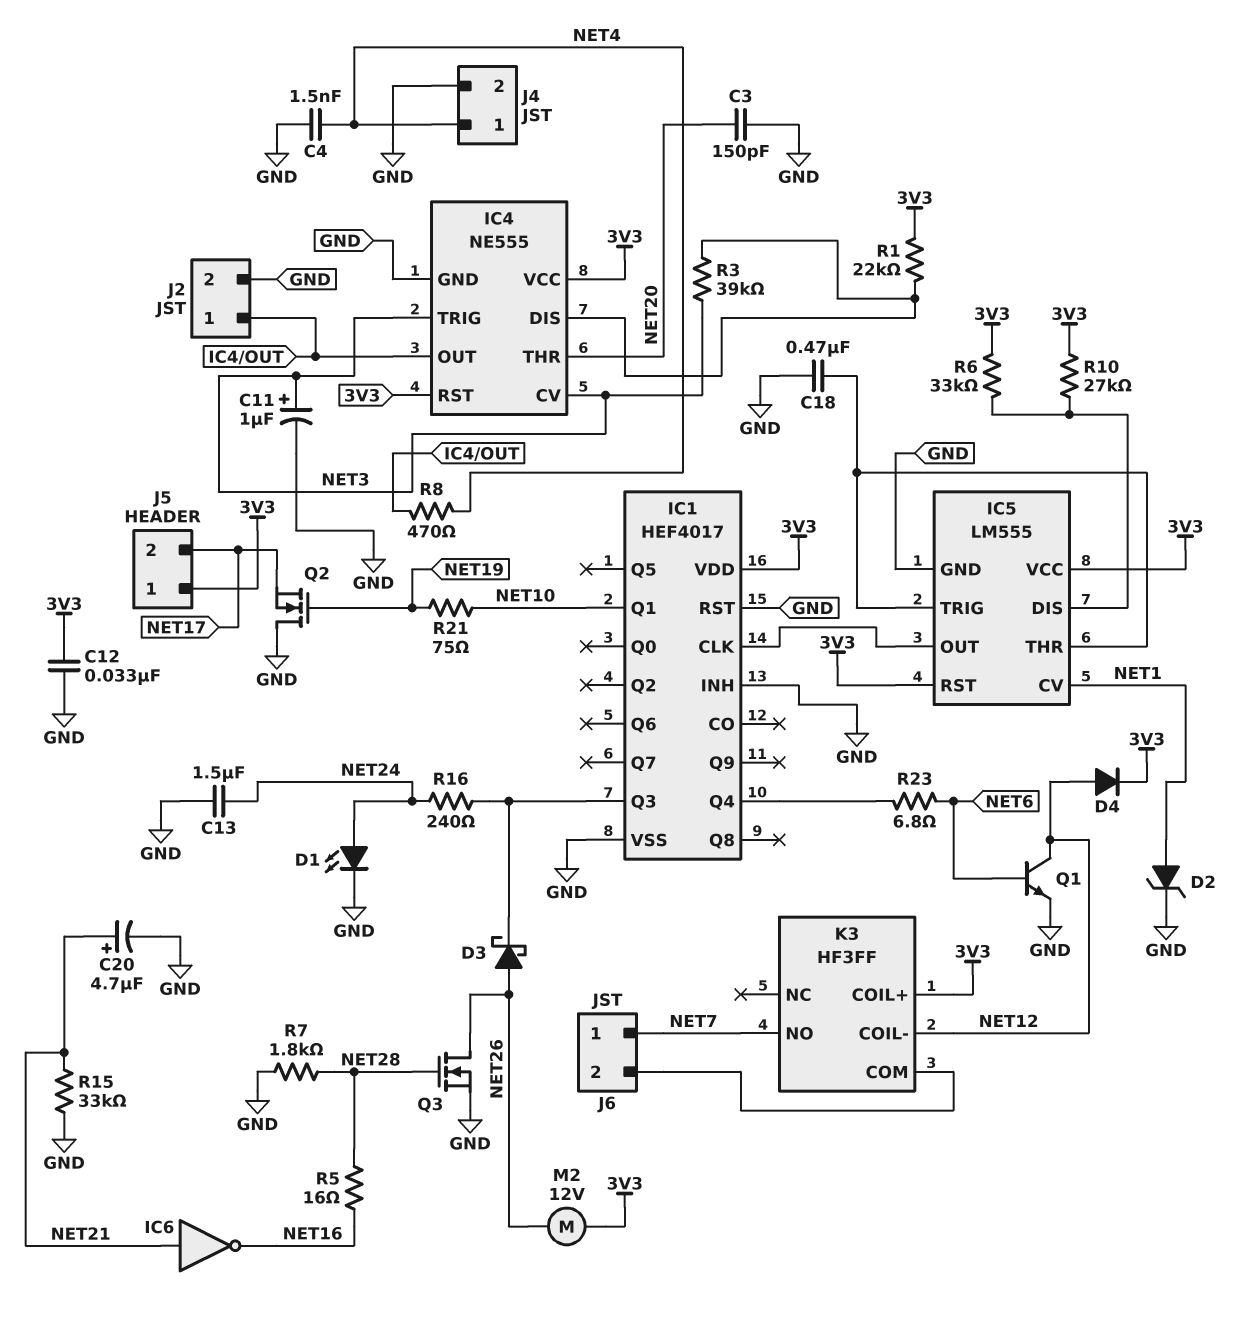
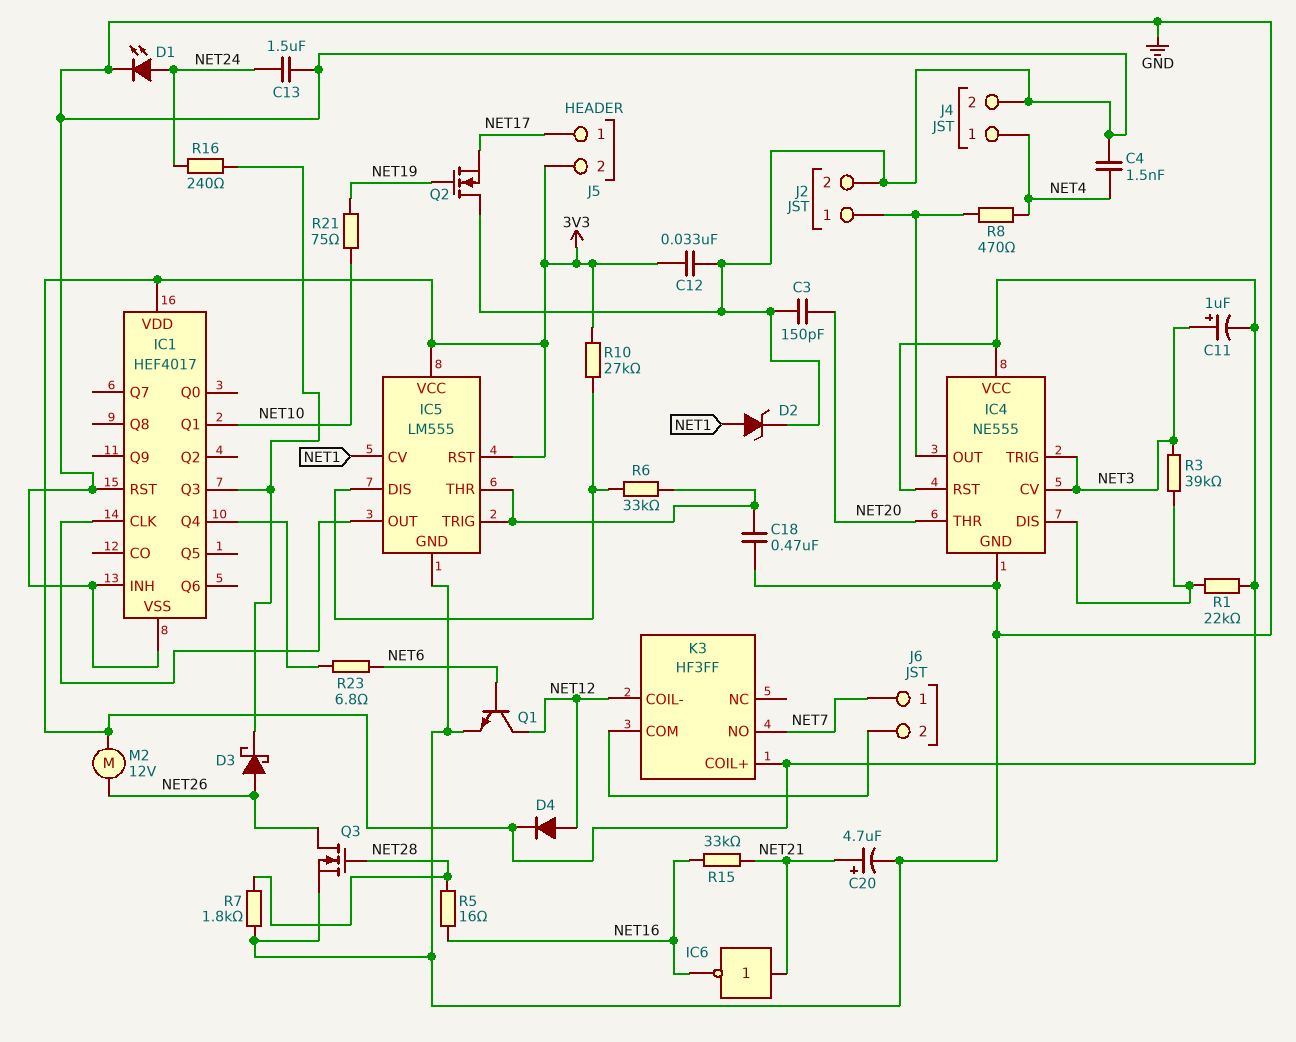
C11: 1uF (plus NET3, minus GND) -> 1uF (plus NET3, minus 3V3)
J5 pin 1: 3V3 -> NET17
J5 pin 2: NET17 -> 3V3
R6: 33k (3V3, IC5/DIS) -> 33k (IC5/DIS, IC5/THR)
R15: 33k (GND, NET21) -> 33k (NET16, NET21)

